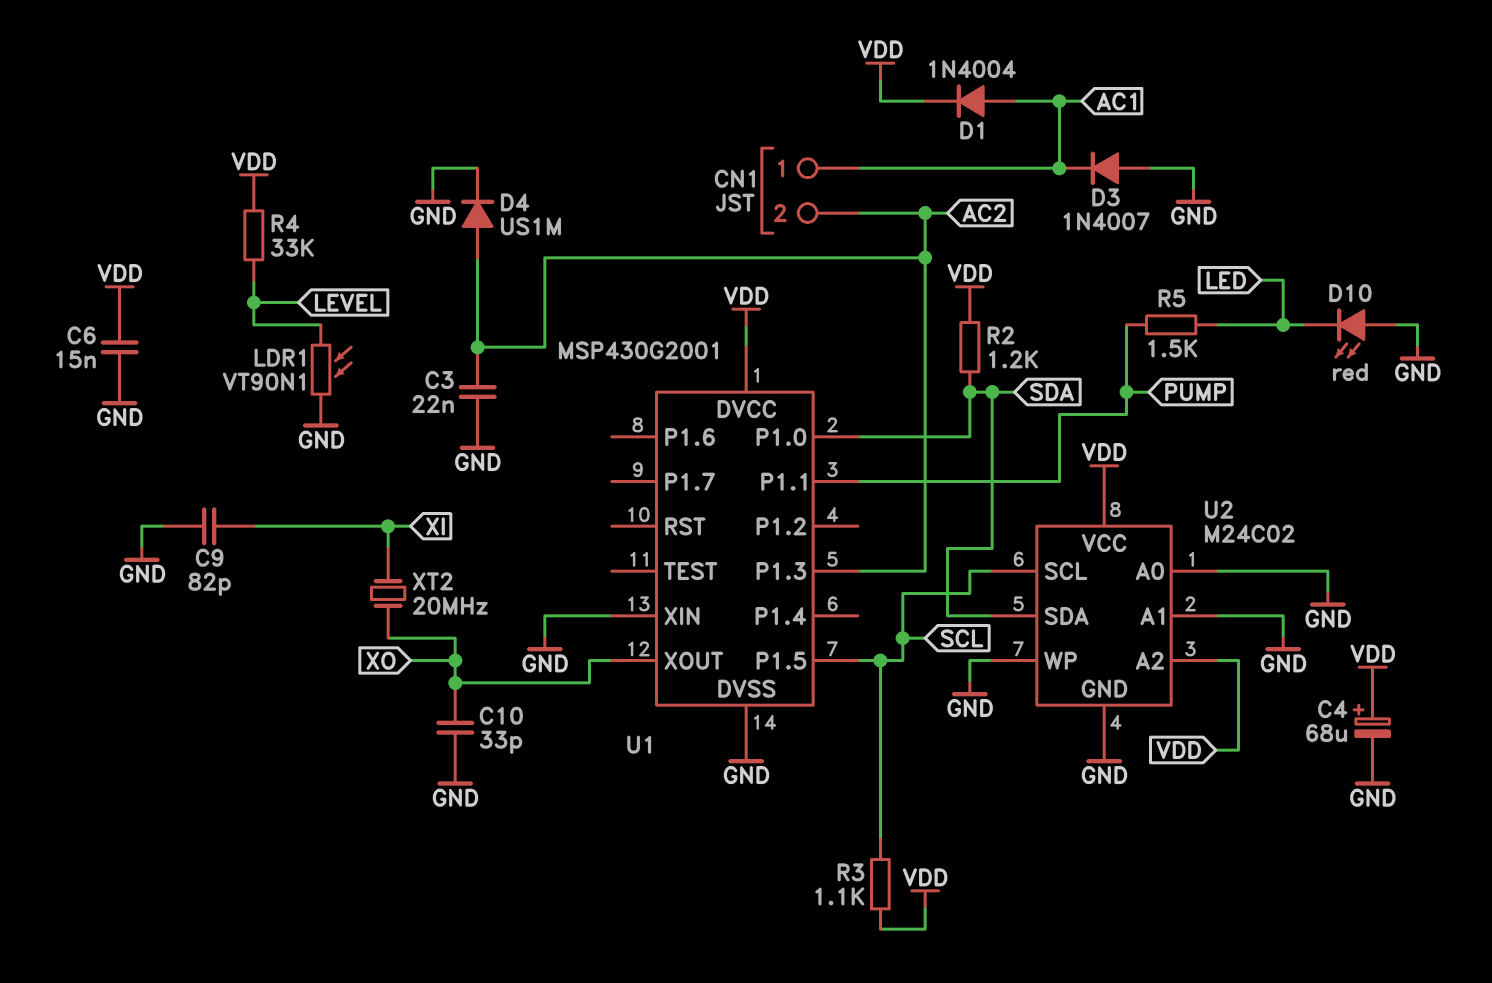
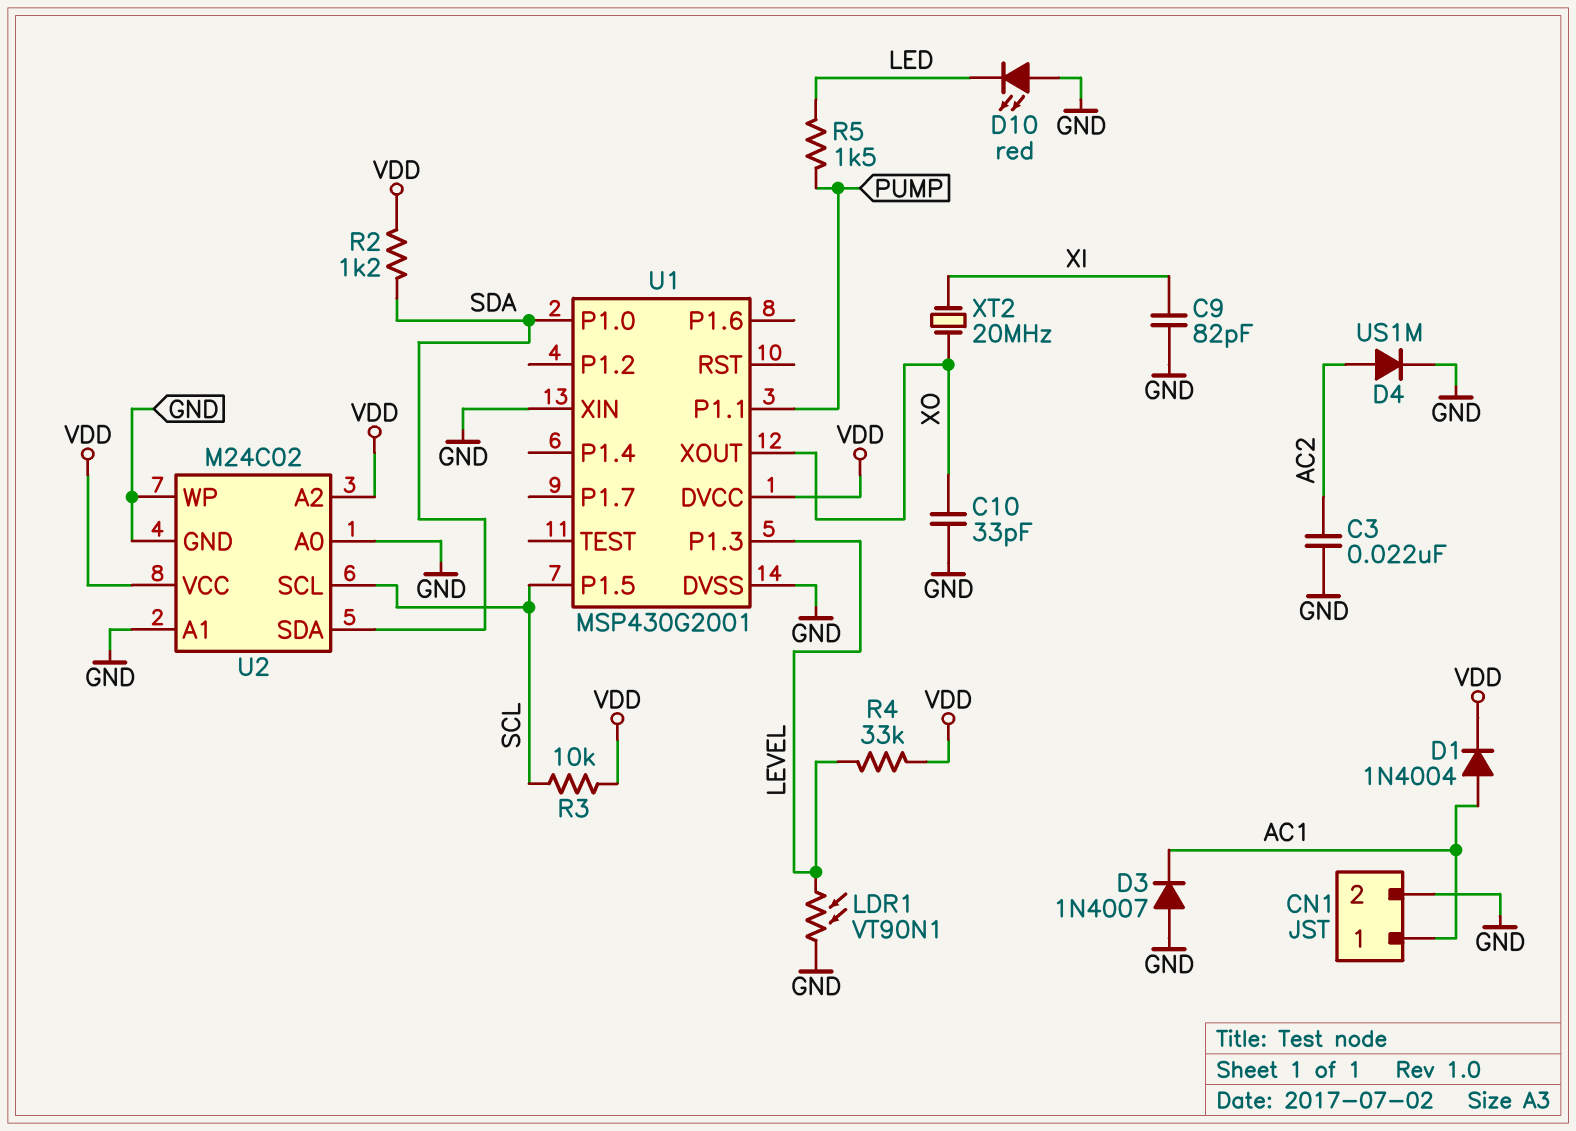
C4: 68uF (plus VDD, minus GND) -> none
C6: 15nF (GND, VDD) -> none
CN1 pin 2: AC2 -> GND
R3: 1.1k (SCL, VDD) -> 10k (SCL, VDD)
U1 pin P1.3: AC2 -> LEVEL

